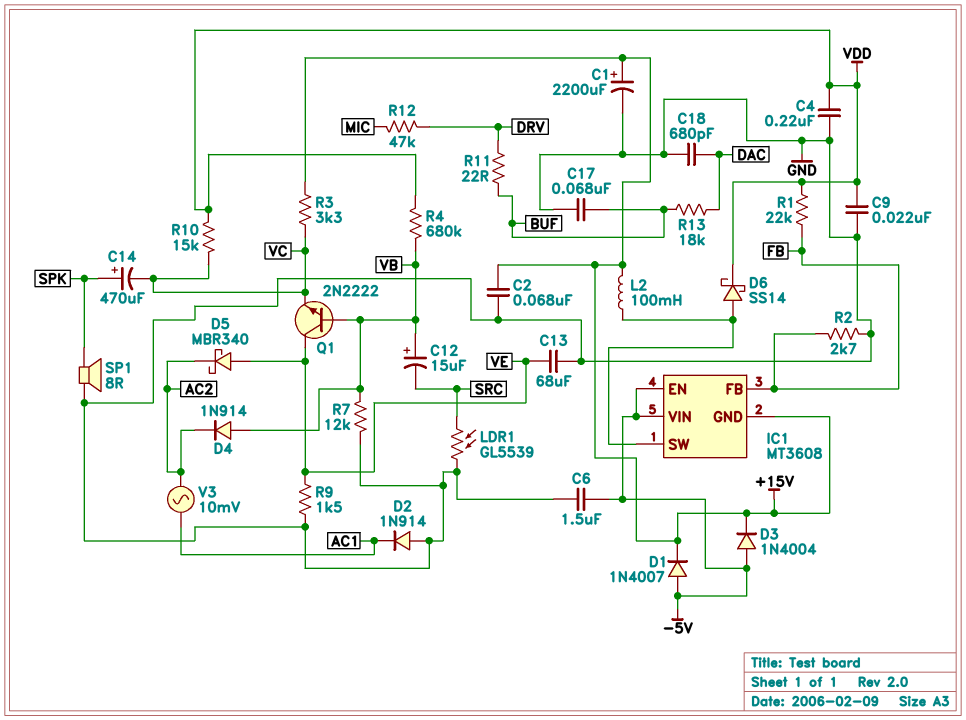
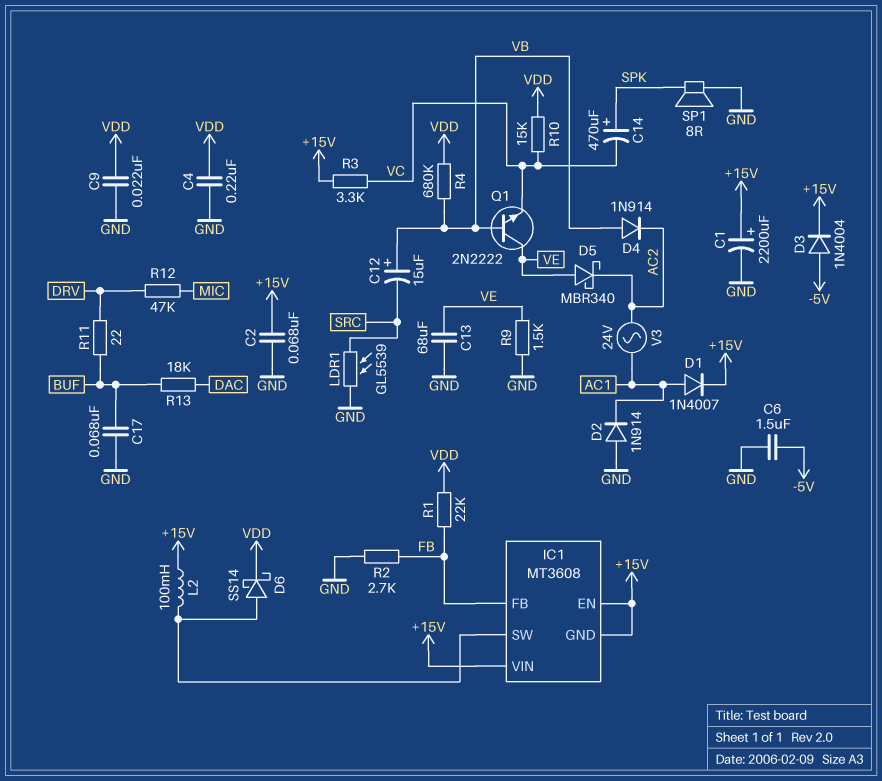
C18: 680pF (DAC, GND) -> none
D1: diode 1N4007 (A -5V, K +15V) -> diode 1N4007 (A AC1, K +15V)
IC1 pin EN: -5V -> +15V
IC1 pin VIN: -5V -> +15V
R7: 12k (GND, VB) -> none
V3: AC 10mV (AC1, AC2) -> AC 24V (AC1, AC2)

